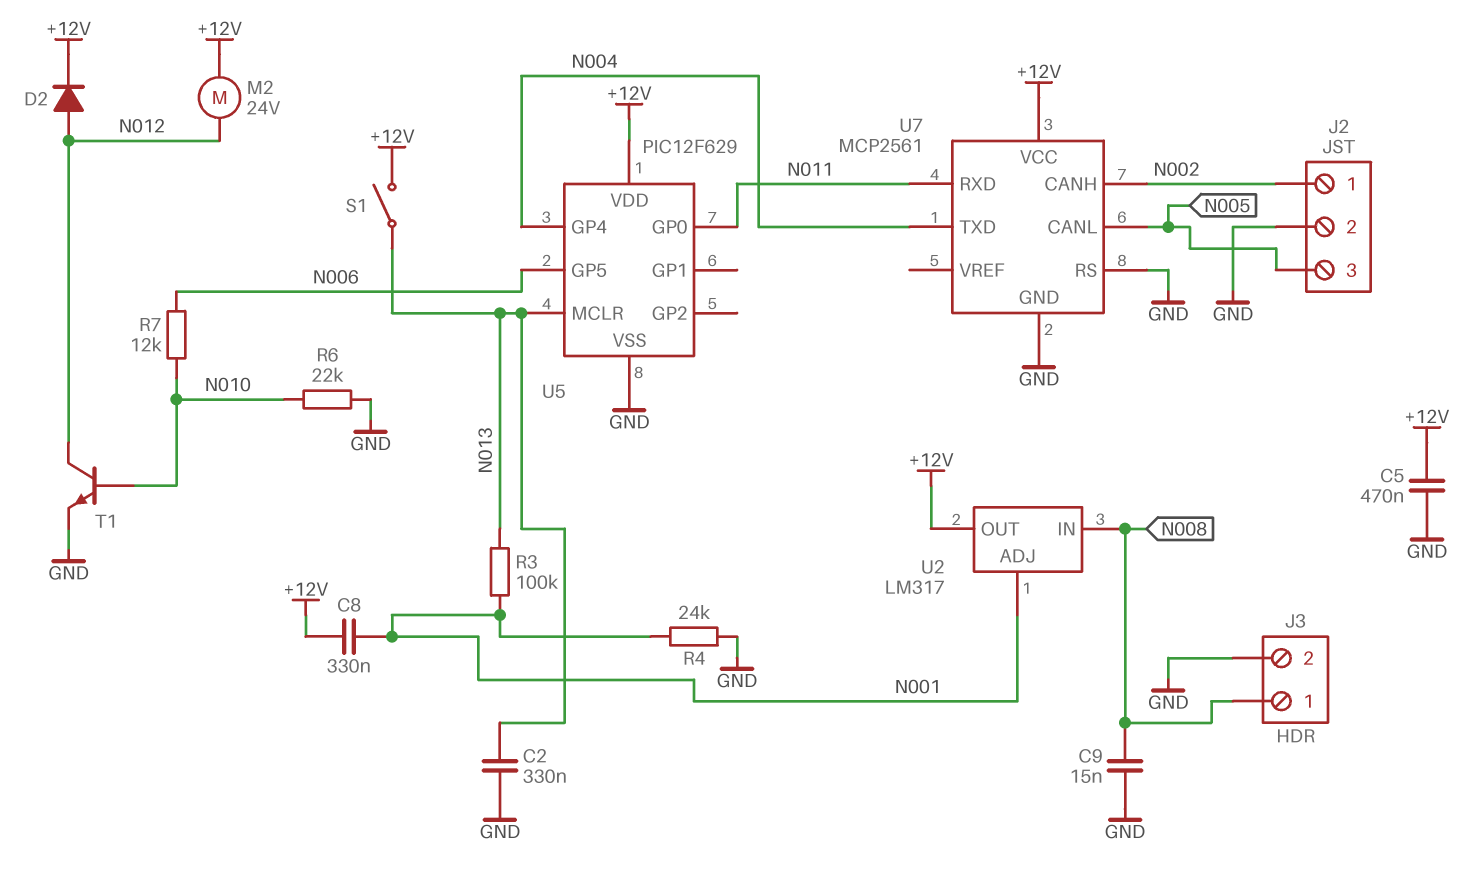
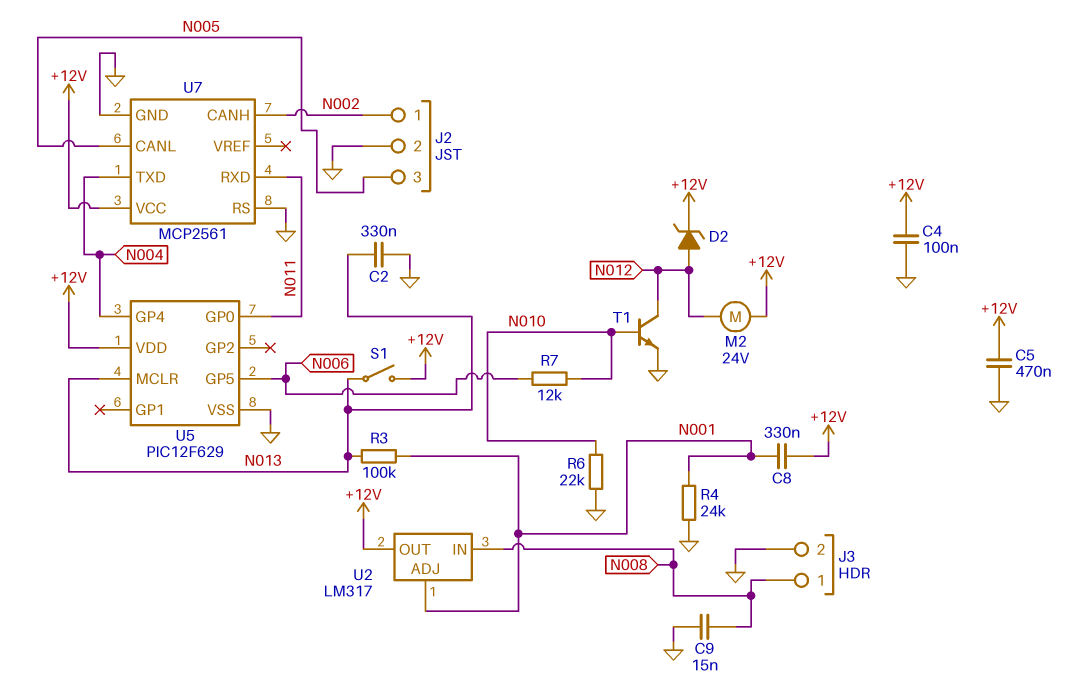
C4: none -> 100nF (+12V, GND)
D2: diode (A N012, K +12V) -> zener (A N012, K +12V)

